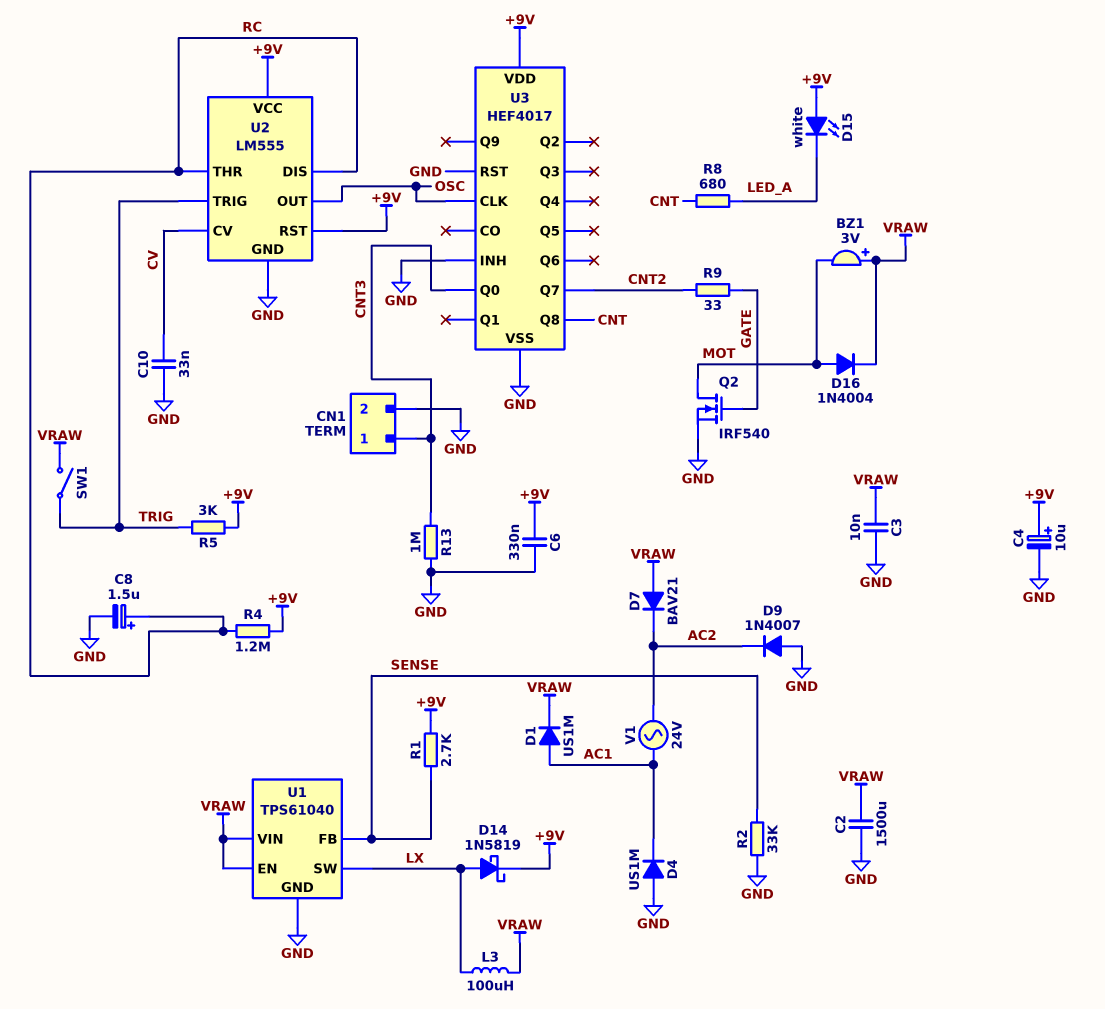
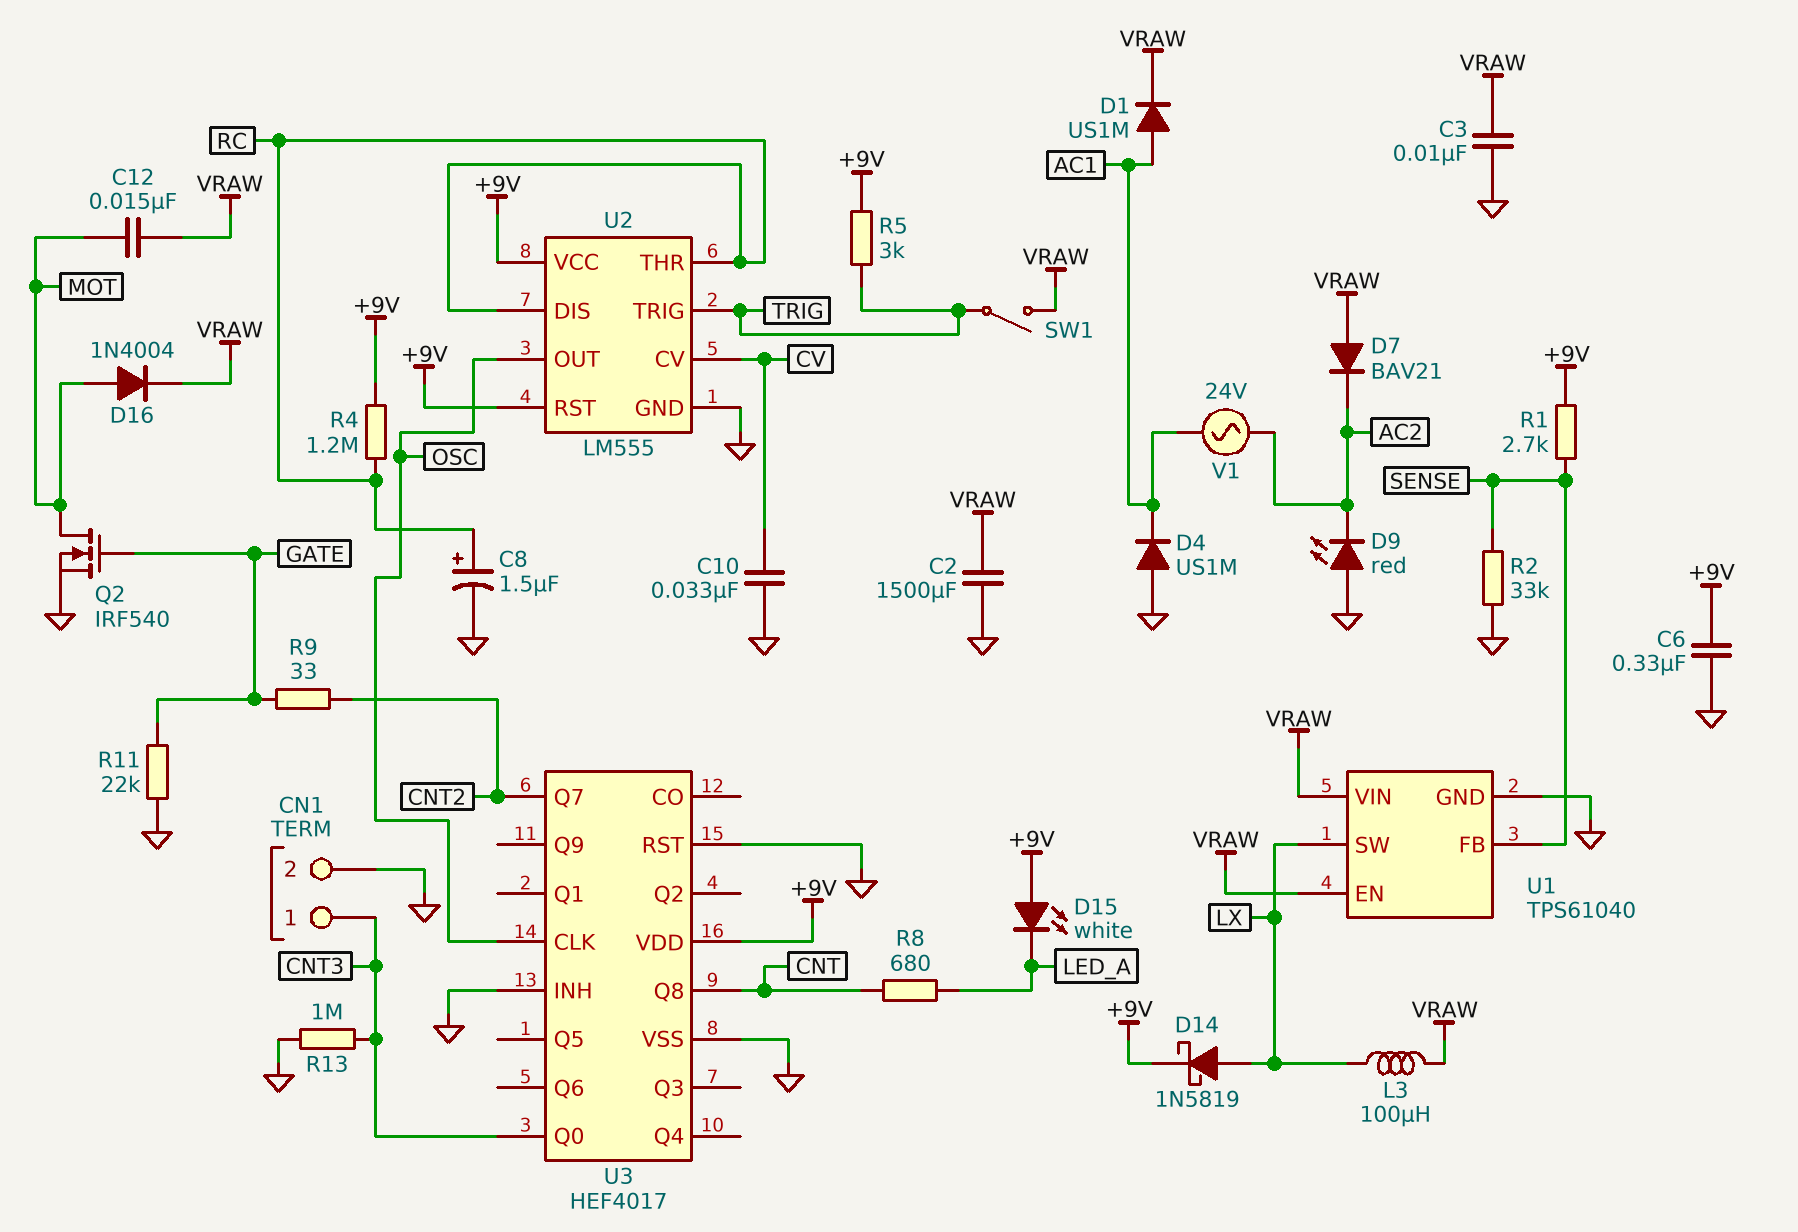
BZ1: buzzer 3V (plus VRAW, minus MOT) -> none
C4: 10uF (plus +9V, minus GND) -> none
C12: none -> 15nF (MOT, VRAW)
D9: diode 1N4007 (A GND, K AC2) -> LED red (A GND, K AC2)
R11: none -> 22k (GATE, GND)

